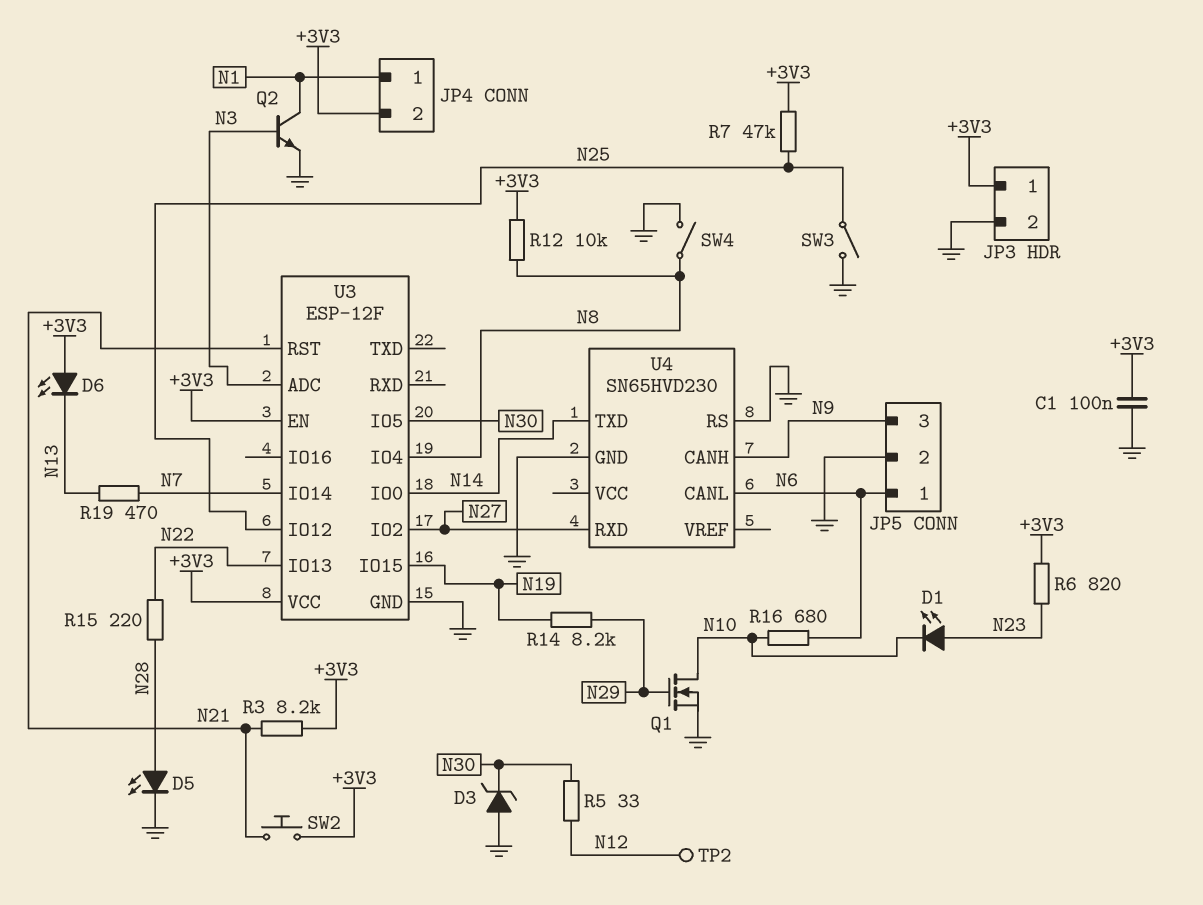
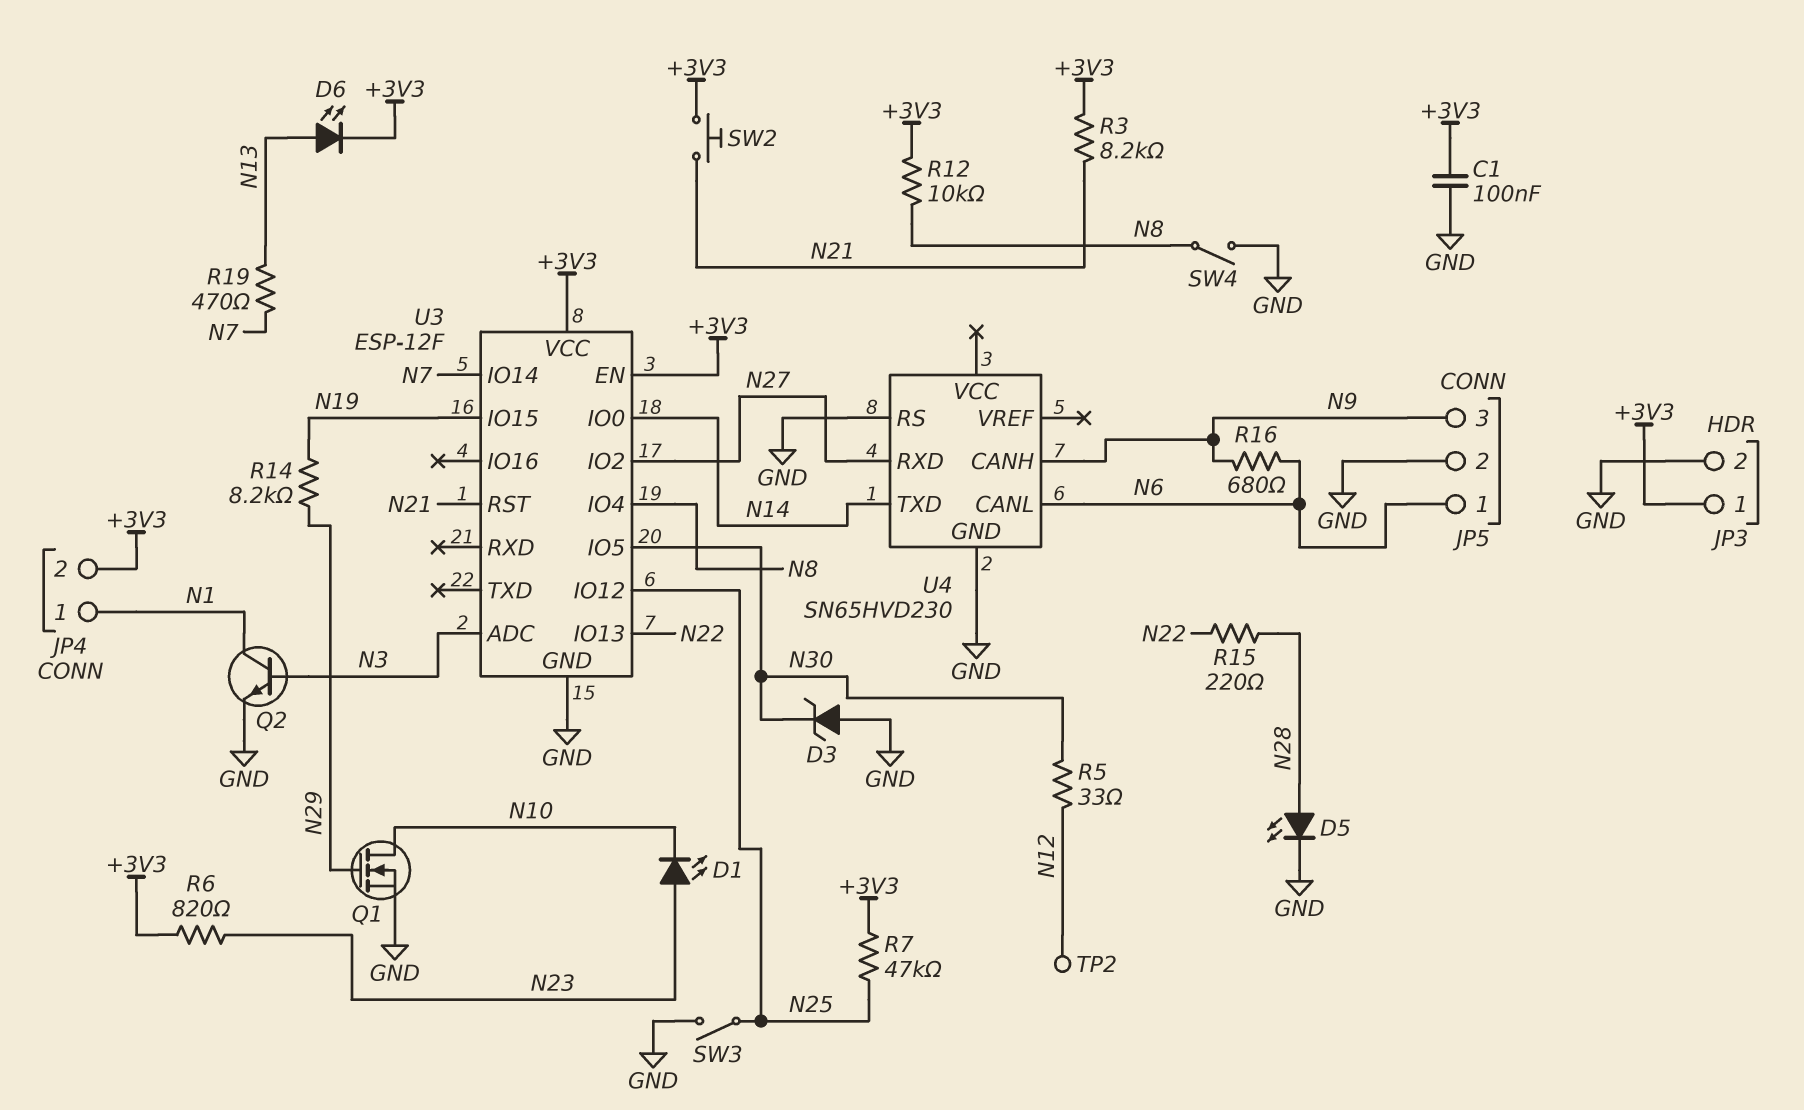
D6: LED (A +3V3, K N13) -> LED (A N13, K +3V3)
R16: 680 (N6, N10) -> 680 (N6, N9)

